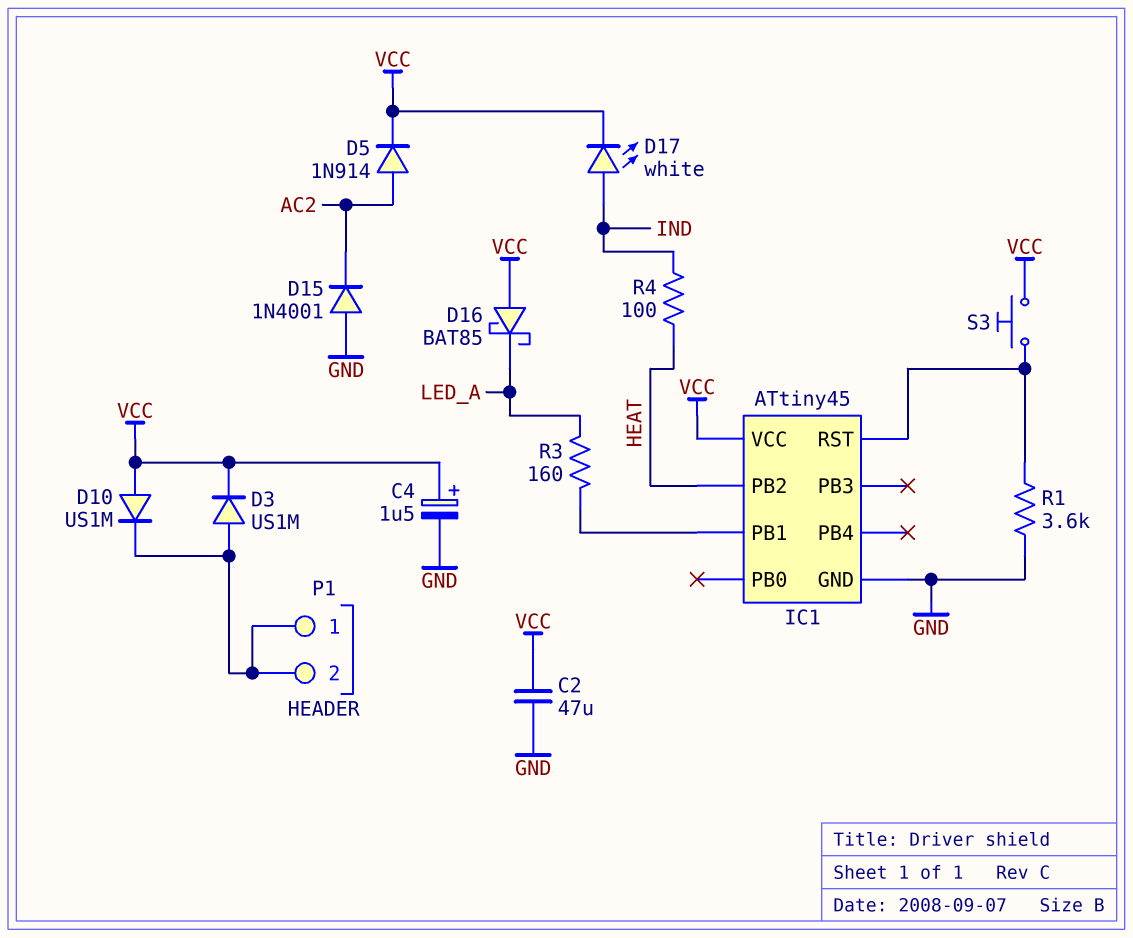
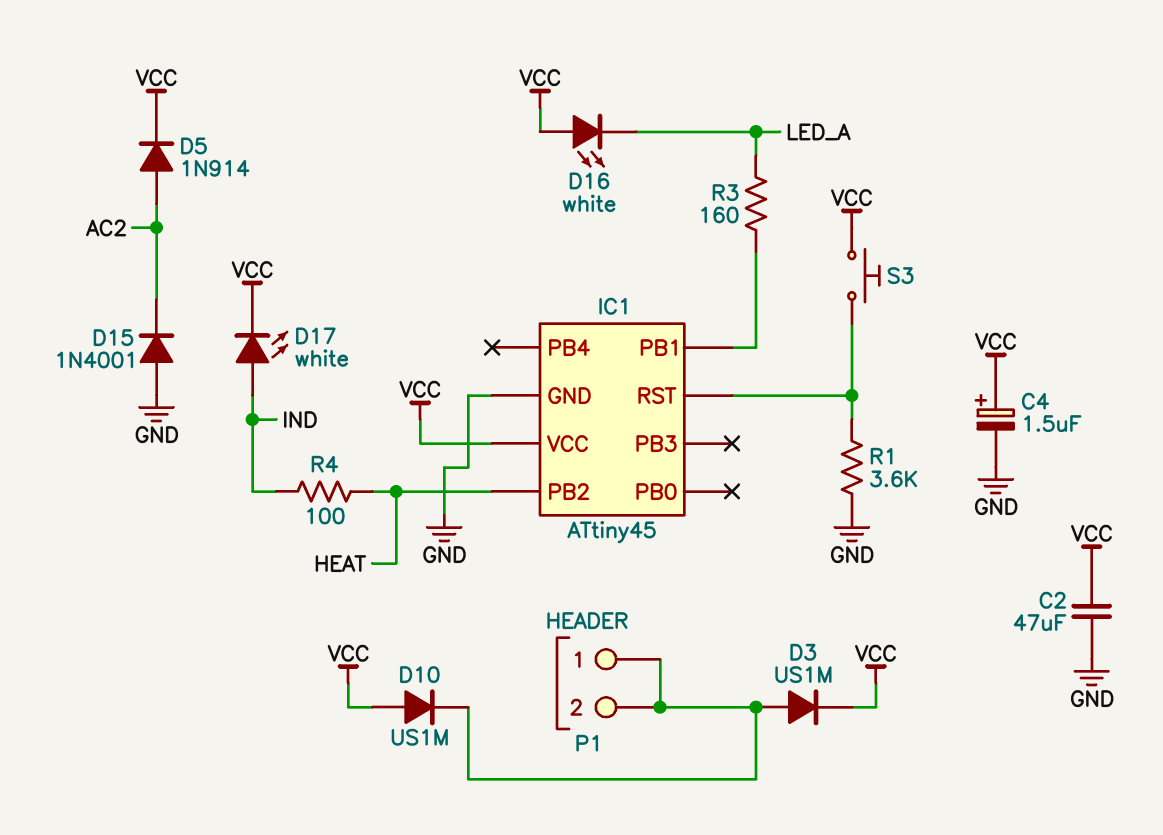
D16: schottky BAT85 (A VCC, K LED_A) -> LED white (A VCC, K LED_A)

